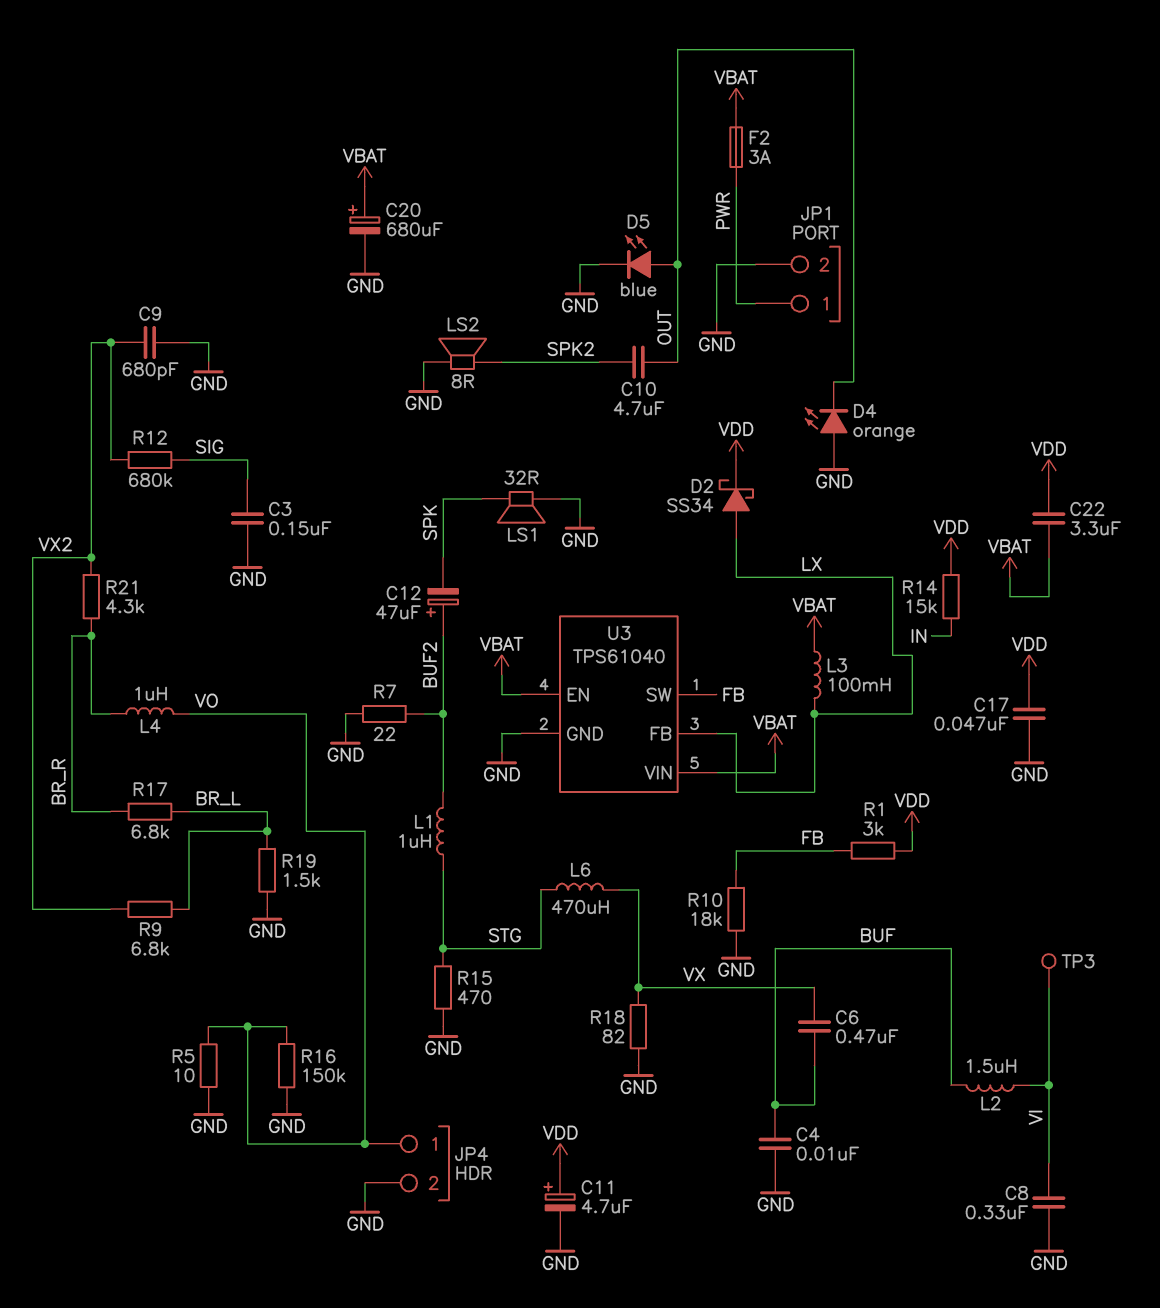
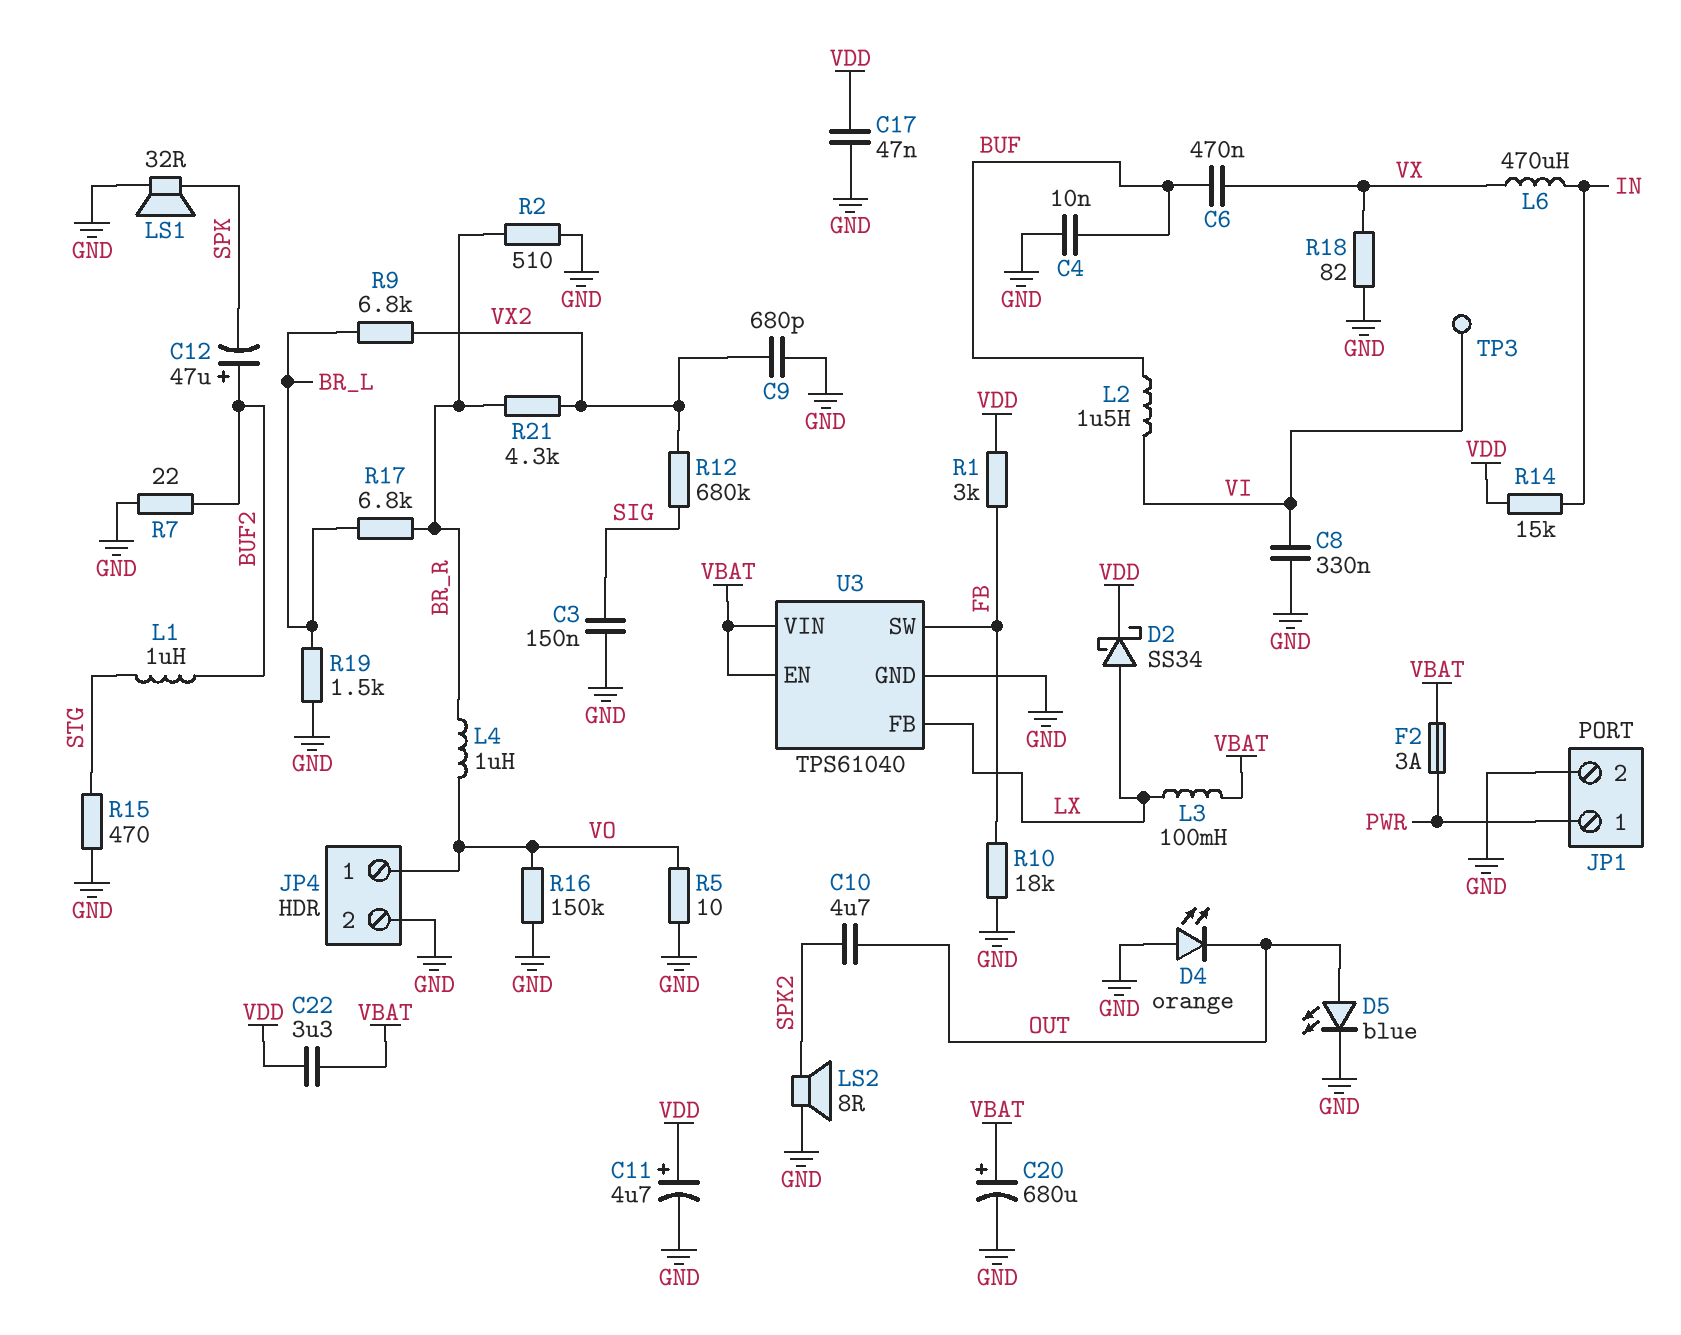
L6: 470uH (STG, VX) -> 470uH (IN, VX)
R2: none -> 510 (BR_R, GND)

